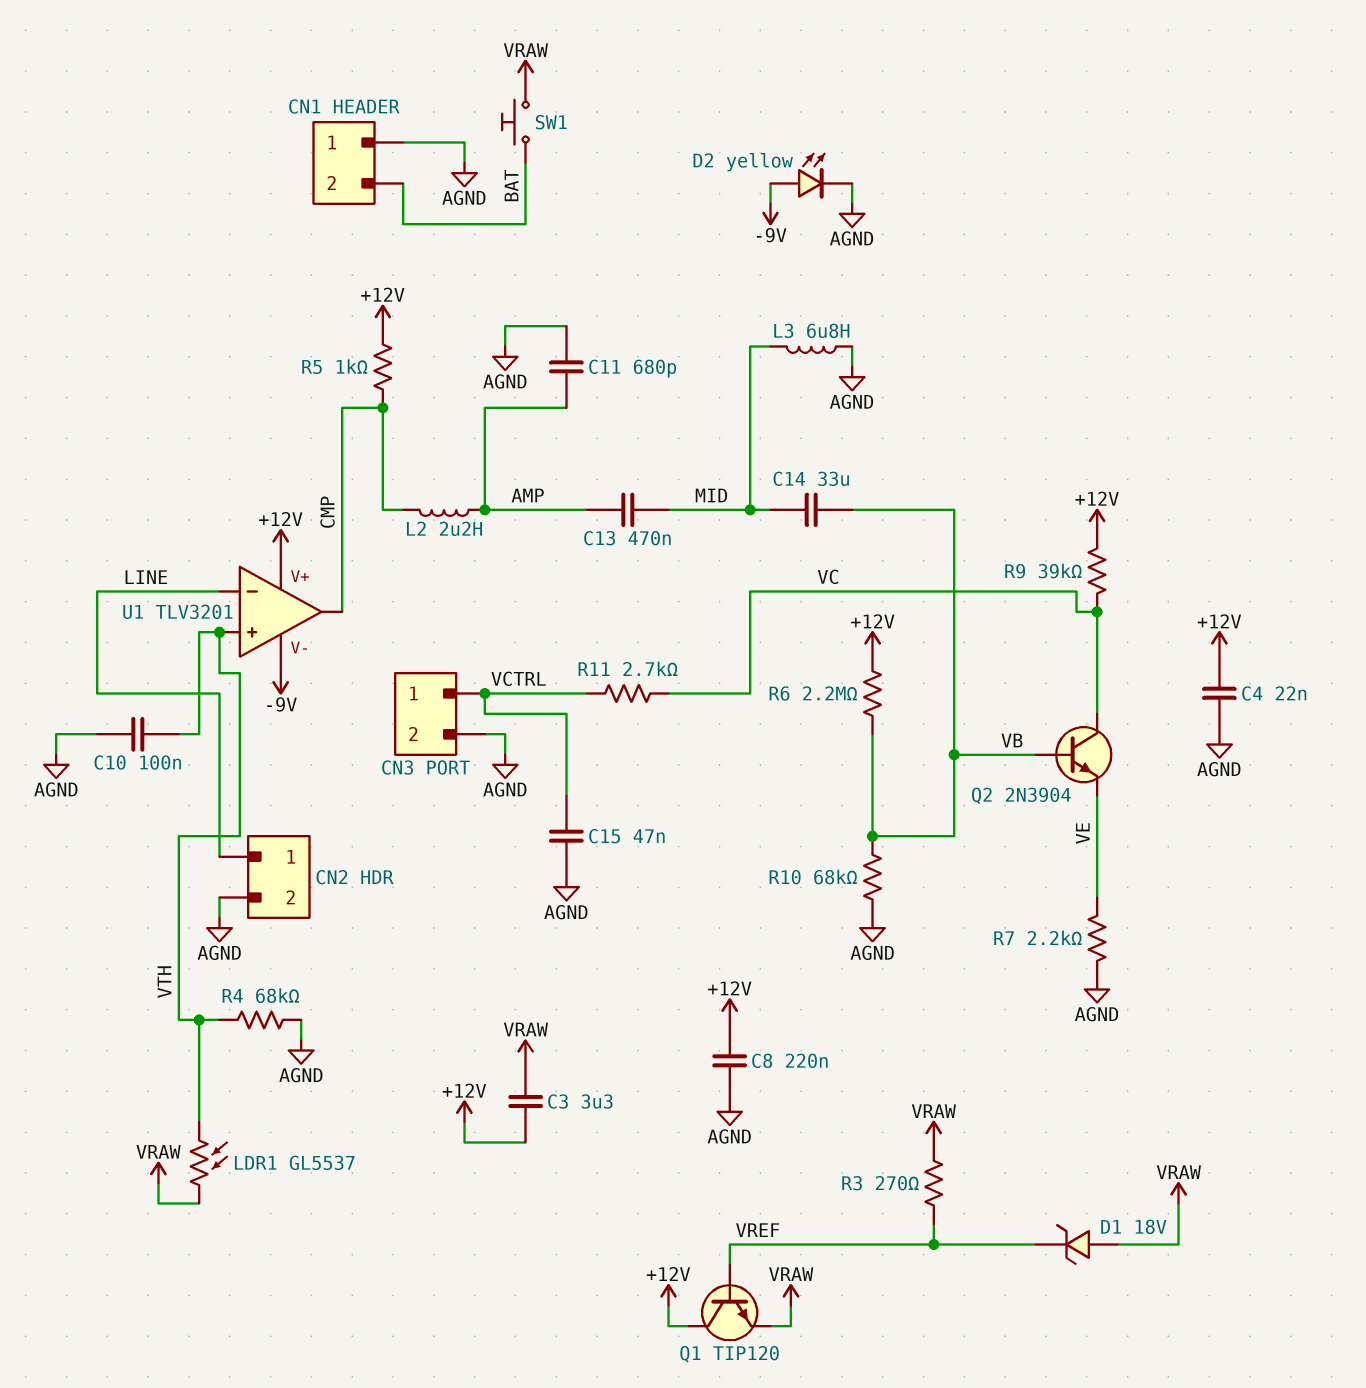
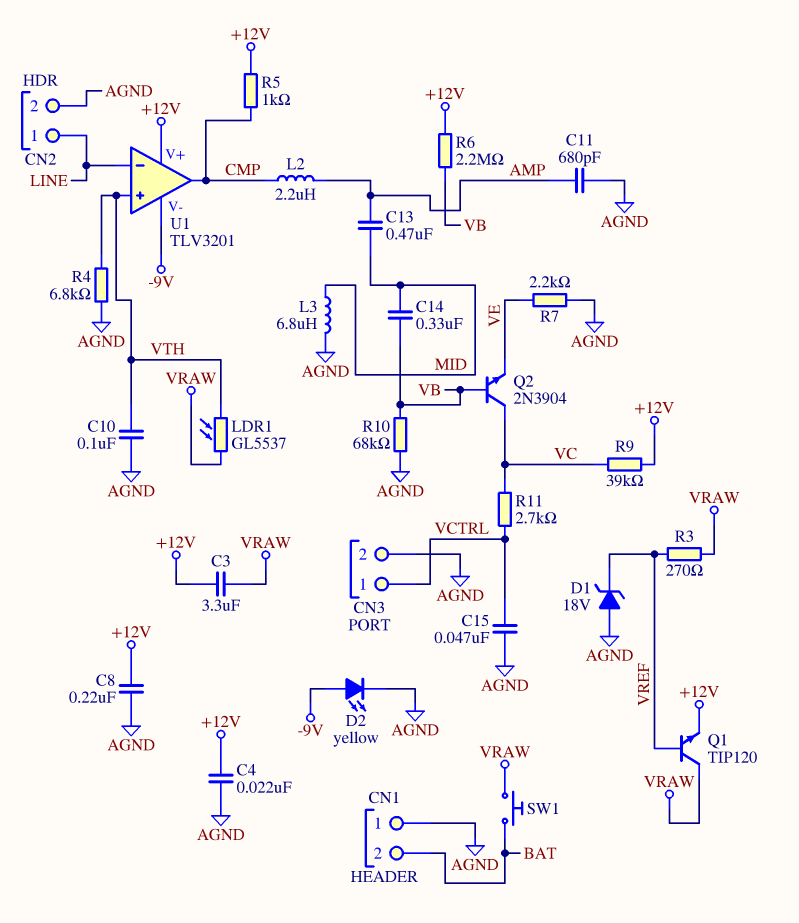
C14: 33uF (MID, VB) -> 330nF (MID, VB)
D1: zener 18V (A VRAW, K VREF) -> zener 18V (A AGND, K VREF)
Q1: NPN TIP120 (B VREF, C +12V, E VRAW) -> NPN TIP120 (B VREF, C VRAW, E +12V)
R4: 68k (AGND, VTH) -> 6.8k (AGND, VTH)

